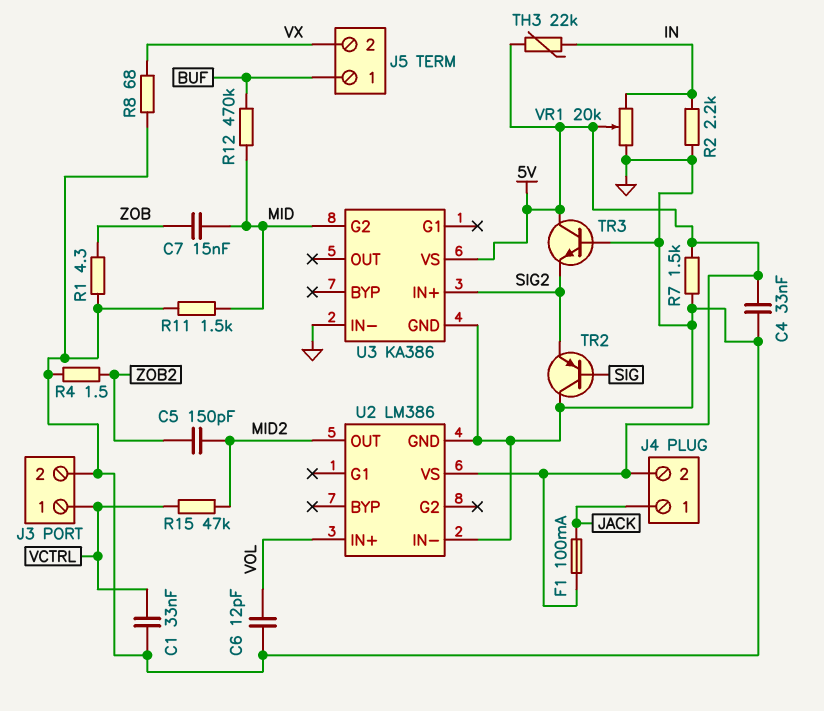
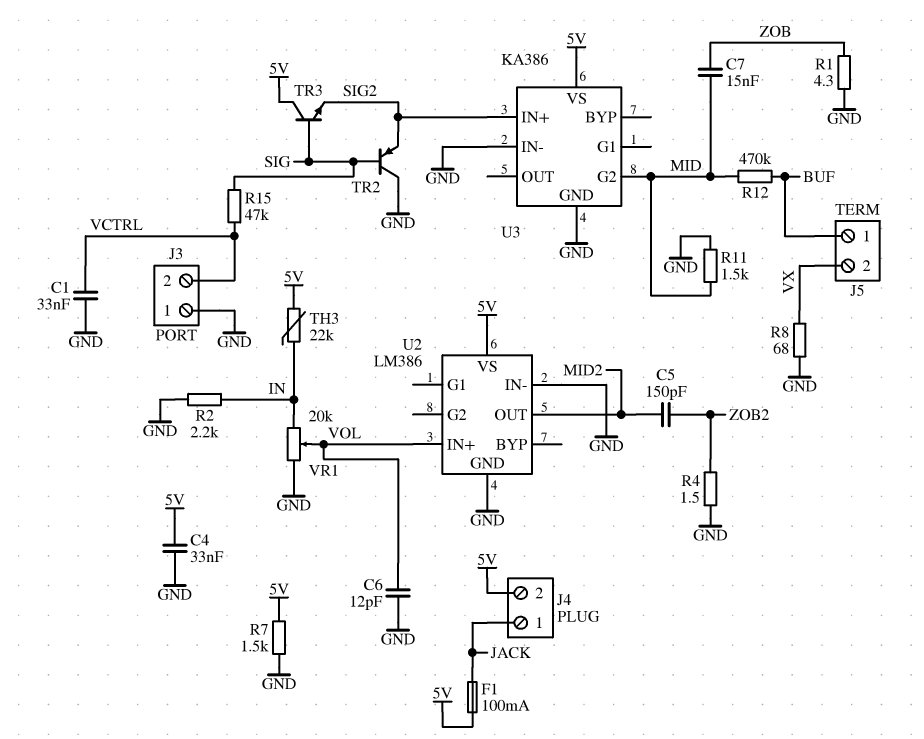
J3 pin 1: VCTRL -> GND
J3 pin 2: GND -> VCTRL
R15: 47k (MID2, VCTRL) -> 47k (SIG, VCTRL)
TR3: NPN (B GND, C 5V, E SIG2) -> NPN (B SIG, C 5V, E SIG2)
VR1: 20k (GND, IN, wiper 5V) -> 20k (GND, IN, wiper VOL)

